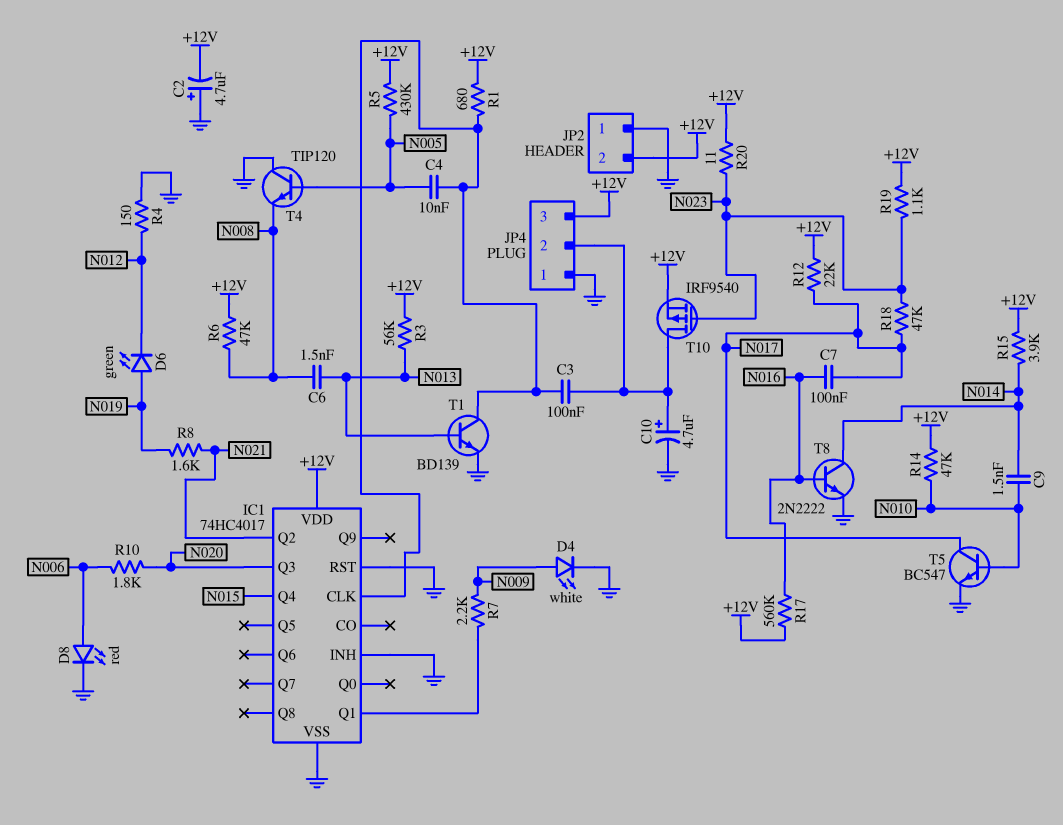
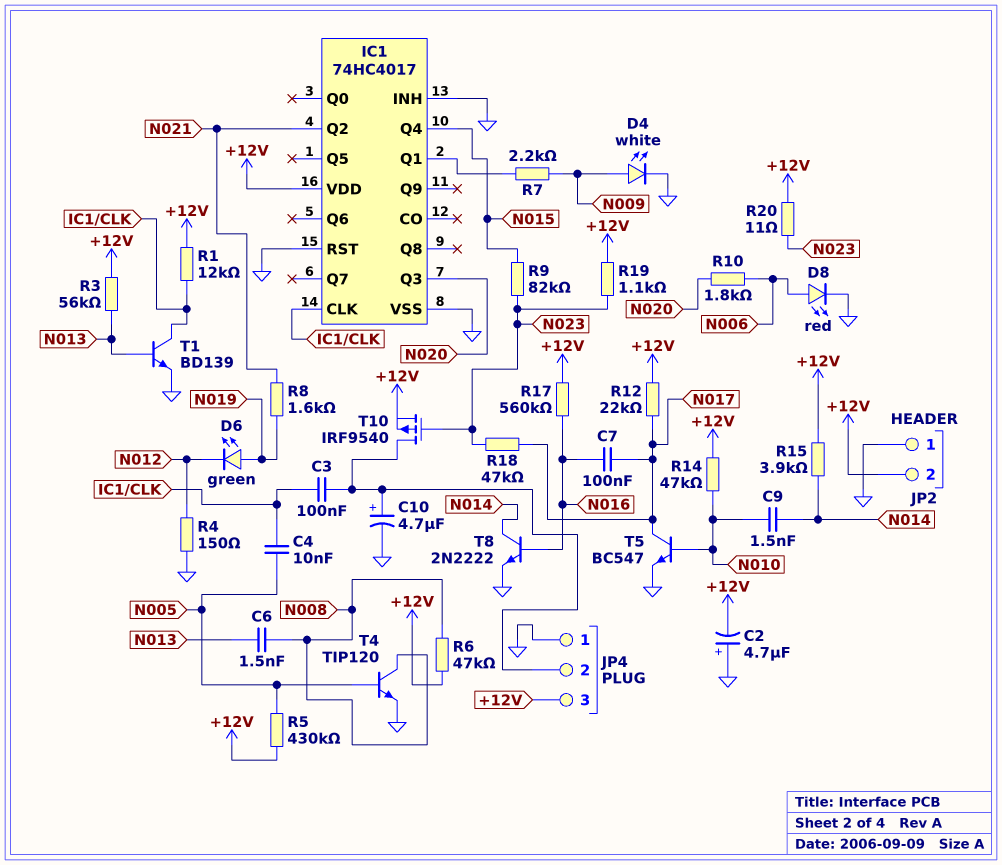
R1: 680 (+12V, IC1/CLK) -> 12k (+12V, IC1/CLK)
R9: none -> 82k (N015, N023)
T4: NPN TIP120 (B N005, C GND, E N008) -> NPN TIP120 (B N005, C N008, E GND)

